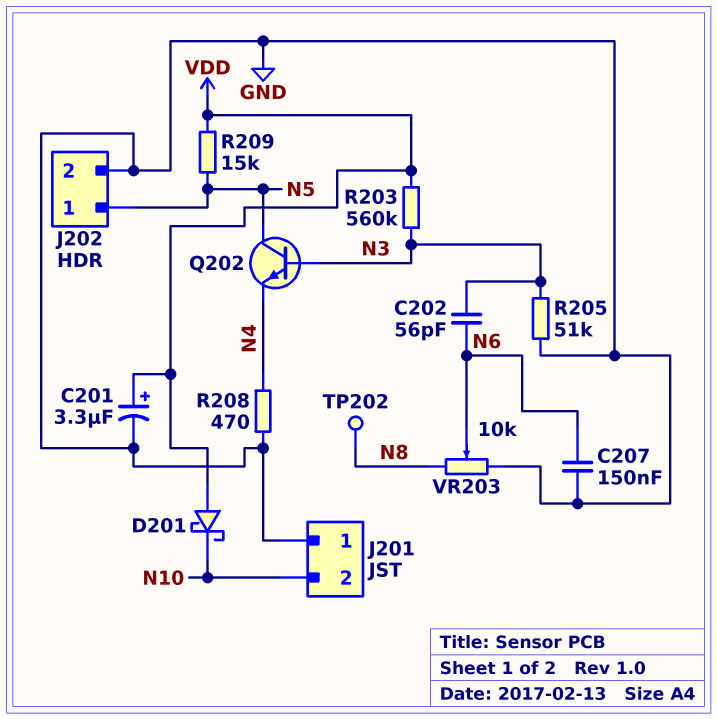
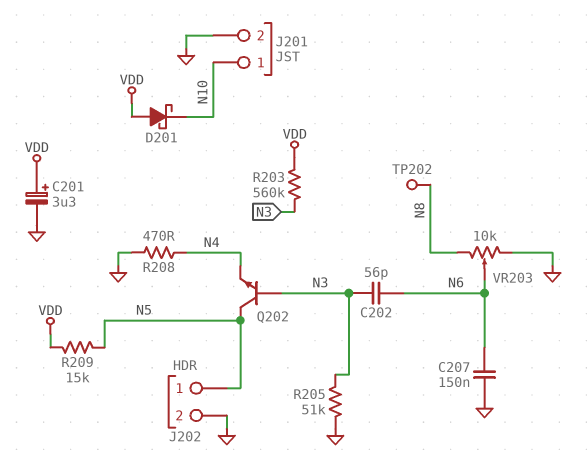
J201 pin 1: GND -> N10
J201 pin 2: N10 -> GND

